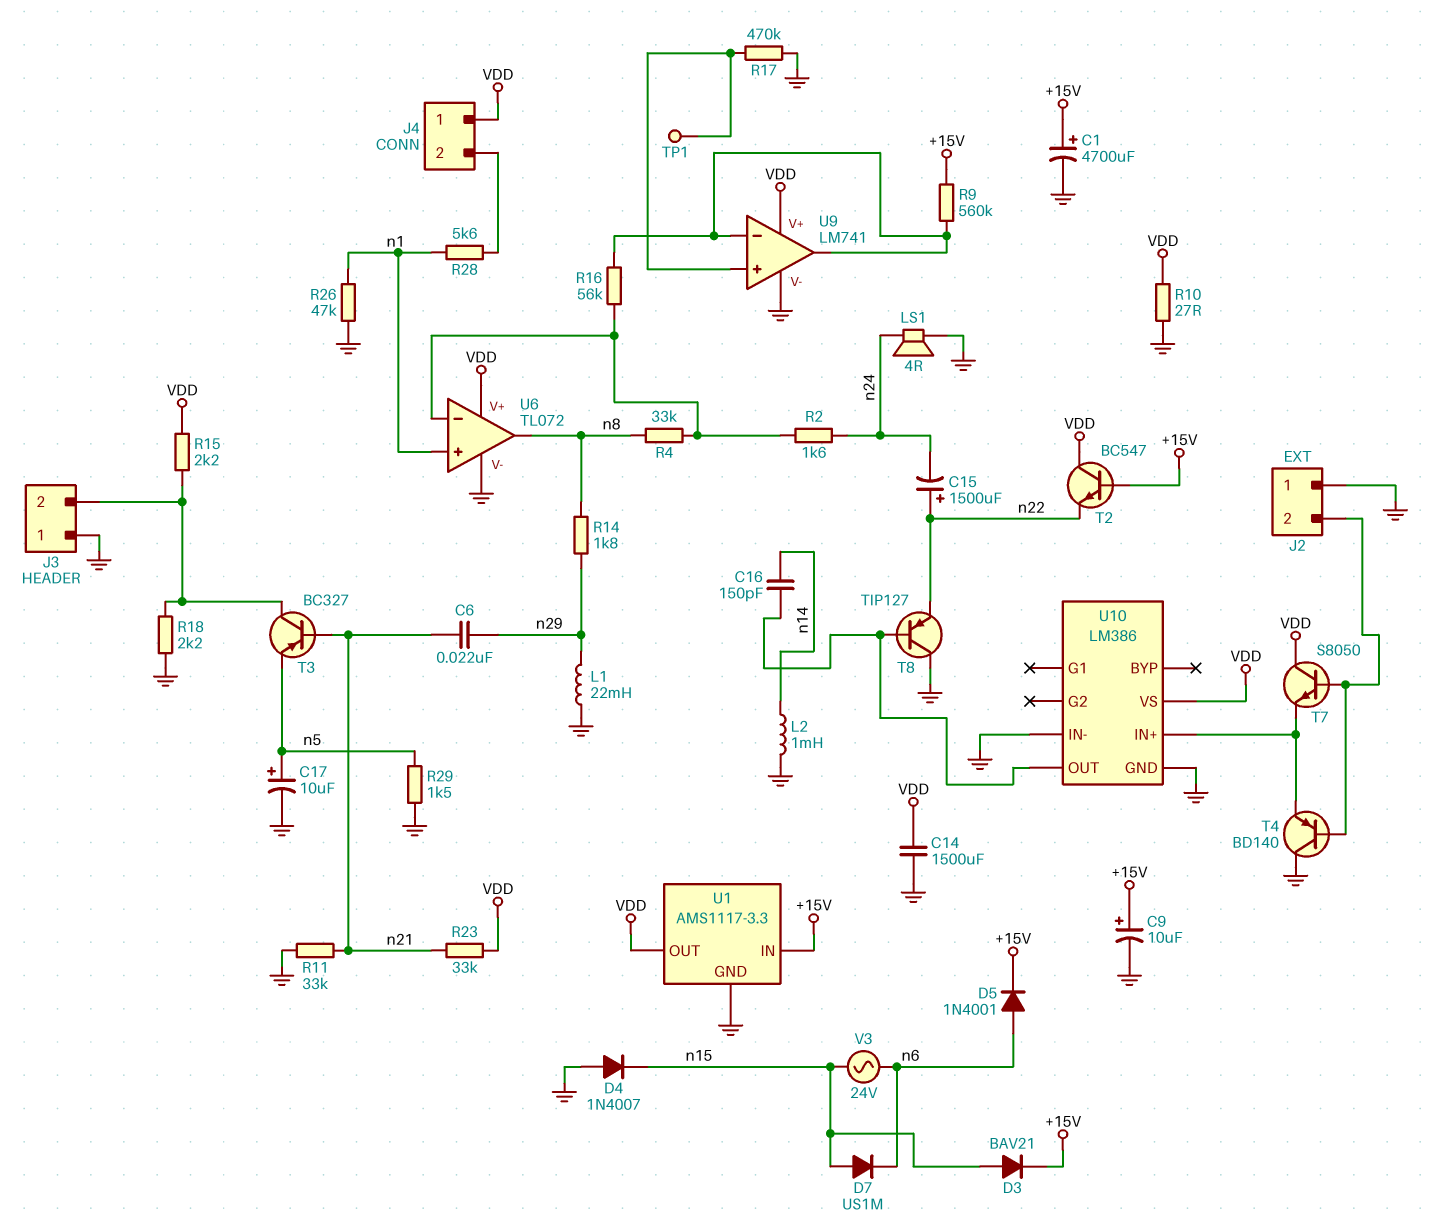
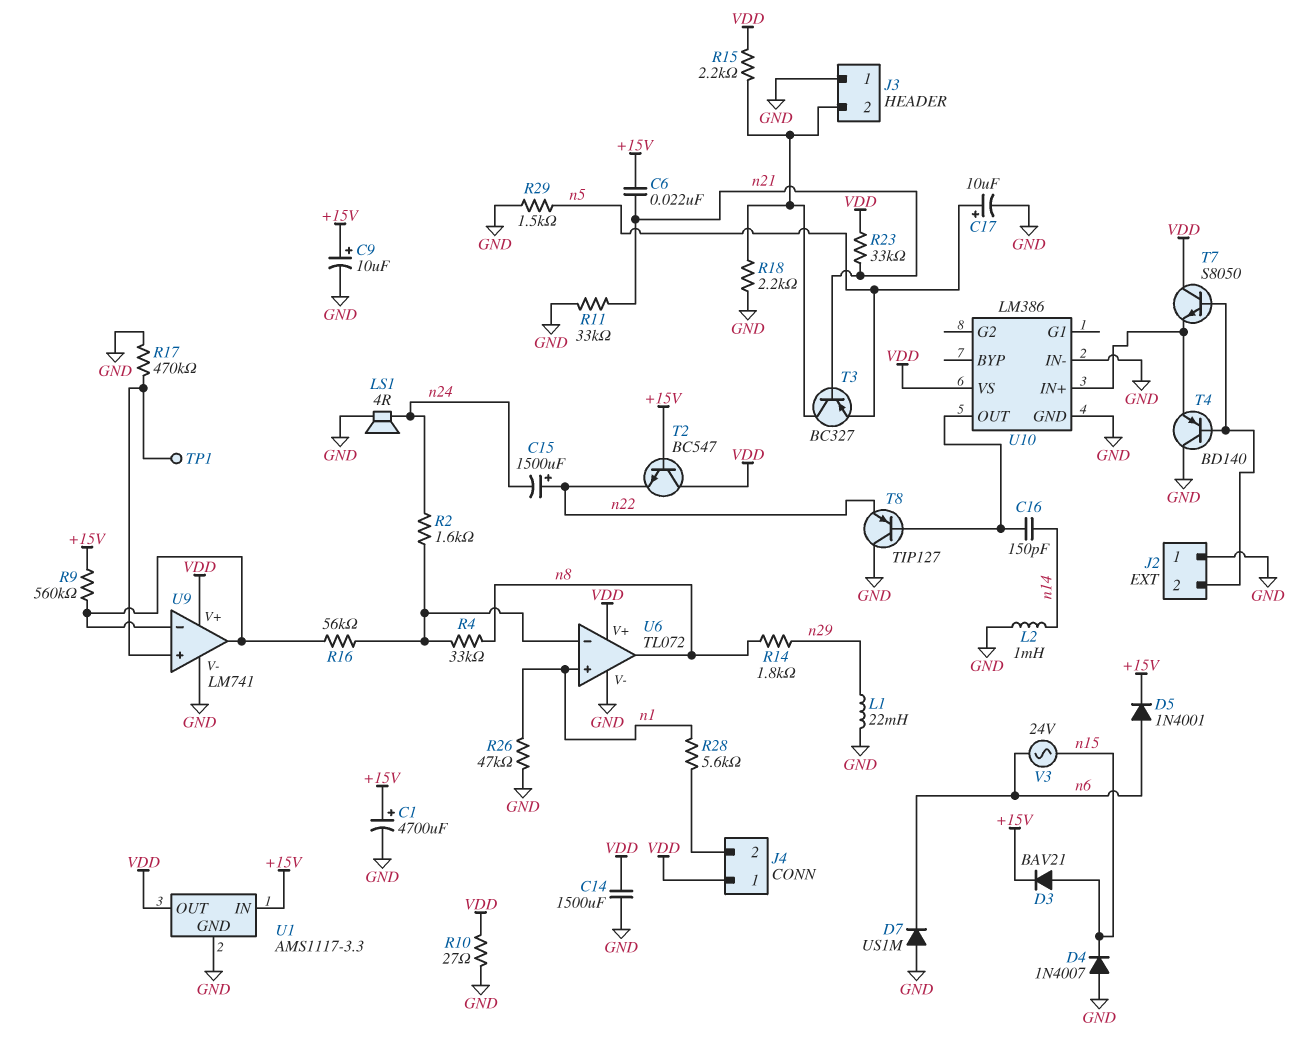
C6: 22nF (n21, n29) -> 22nF (+15V, n21)
D7: diode US1M (A n15, K n6) -> diode US1M (A GND, K n6)

